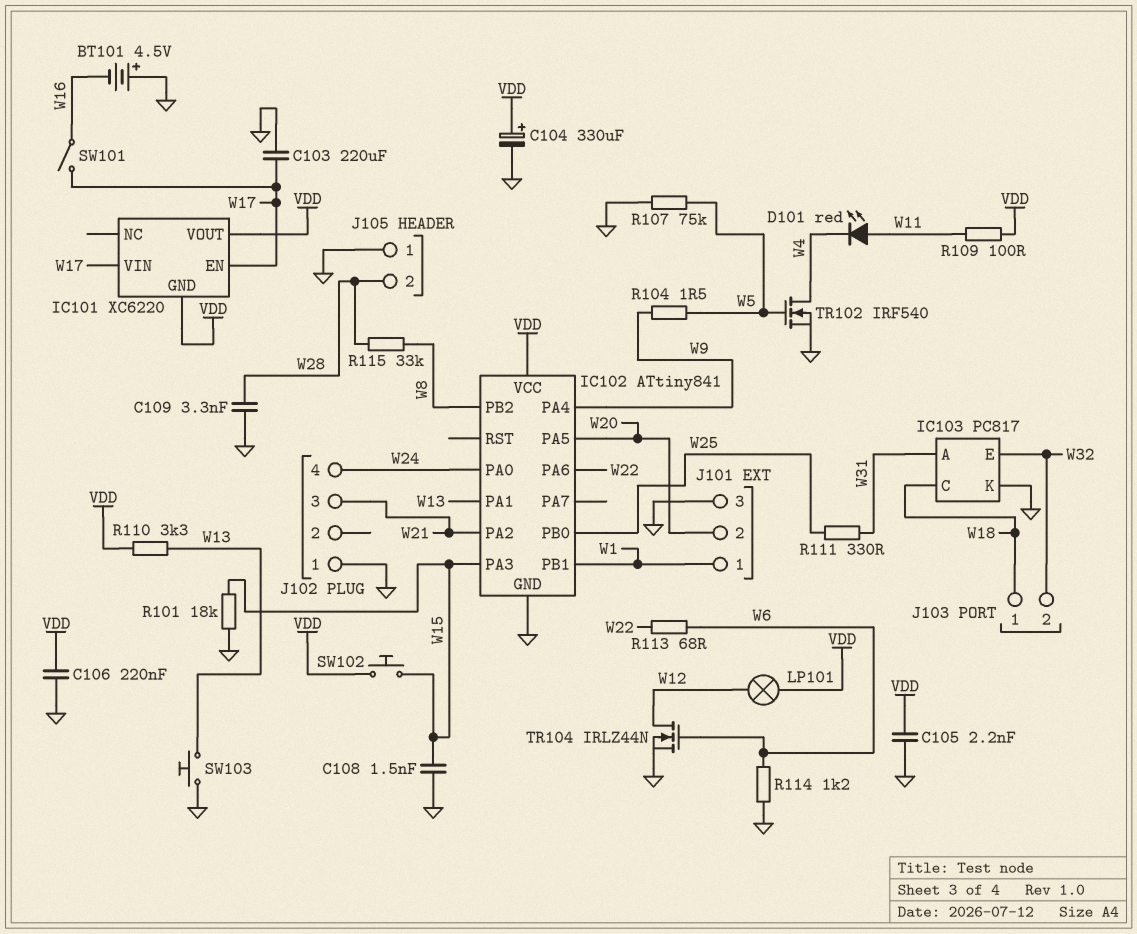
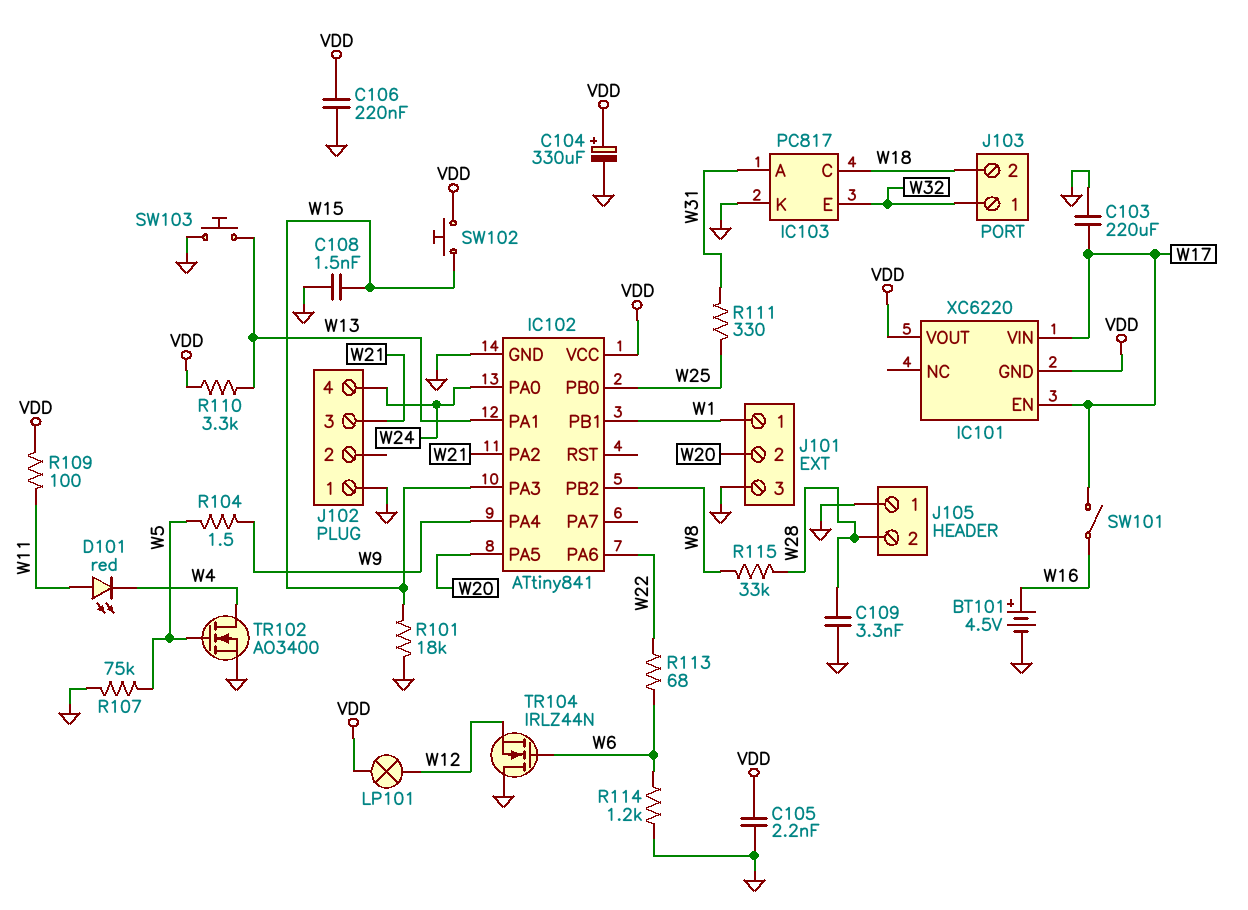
BT101: 4.5V (plus GND, minus W16) -> 4.5V (plus W16, minus GND)
J103 pin 1: W18 -> W32
J103 pin 2: W32 -> W18
TR102: NMOS IRF540 (G W5, D W4, S GND) -> NMOS AO3400 (G W5, D W4, S GND)
TR104: NMOS IRLZ44N (G W6, D W12, S GND) -> NMOS IRLZ44N (G W6, D GND, S W12)

